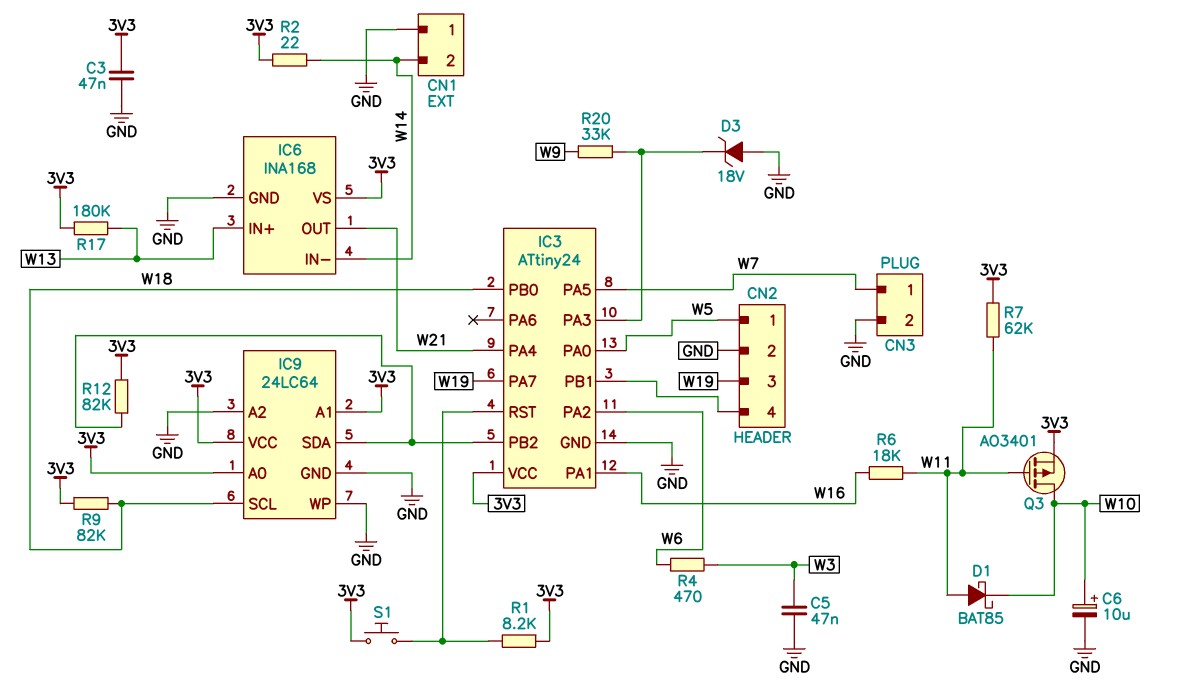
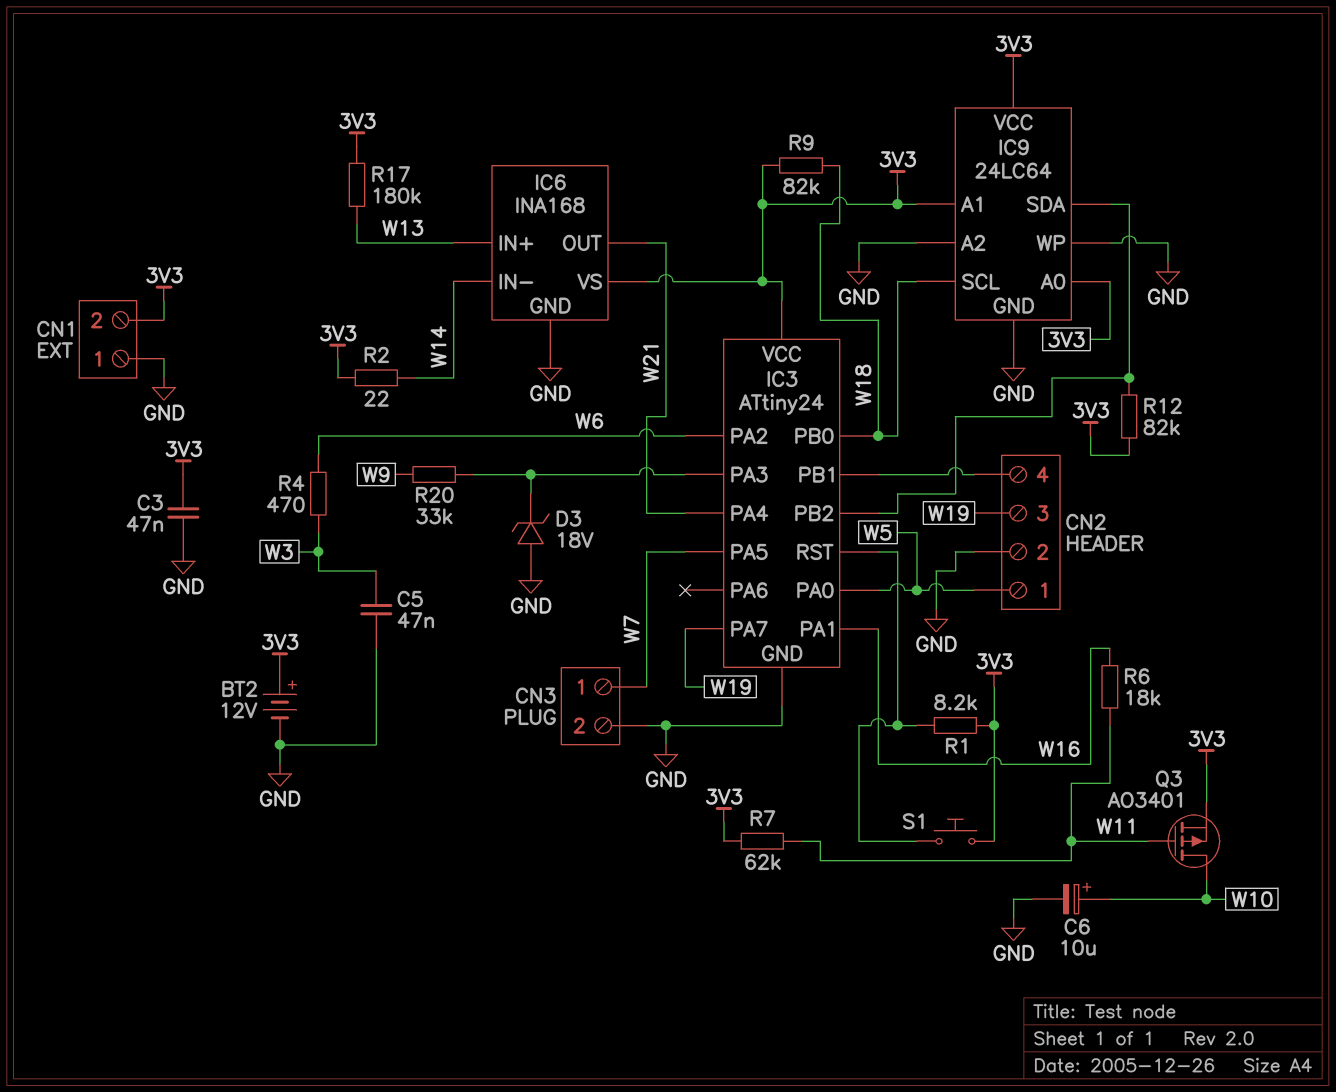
BT2: none -> 12V (plus 3V3, minus GND)
CN1 pin 2: W14 -> 3V3
D1: schottky BAT85 (A W11, K W10) -> none

